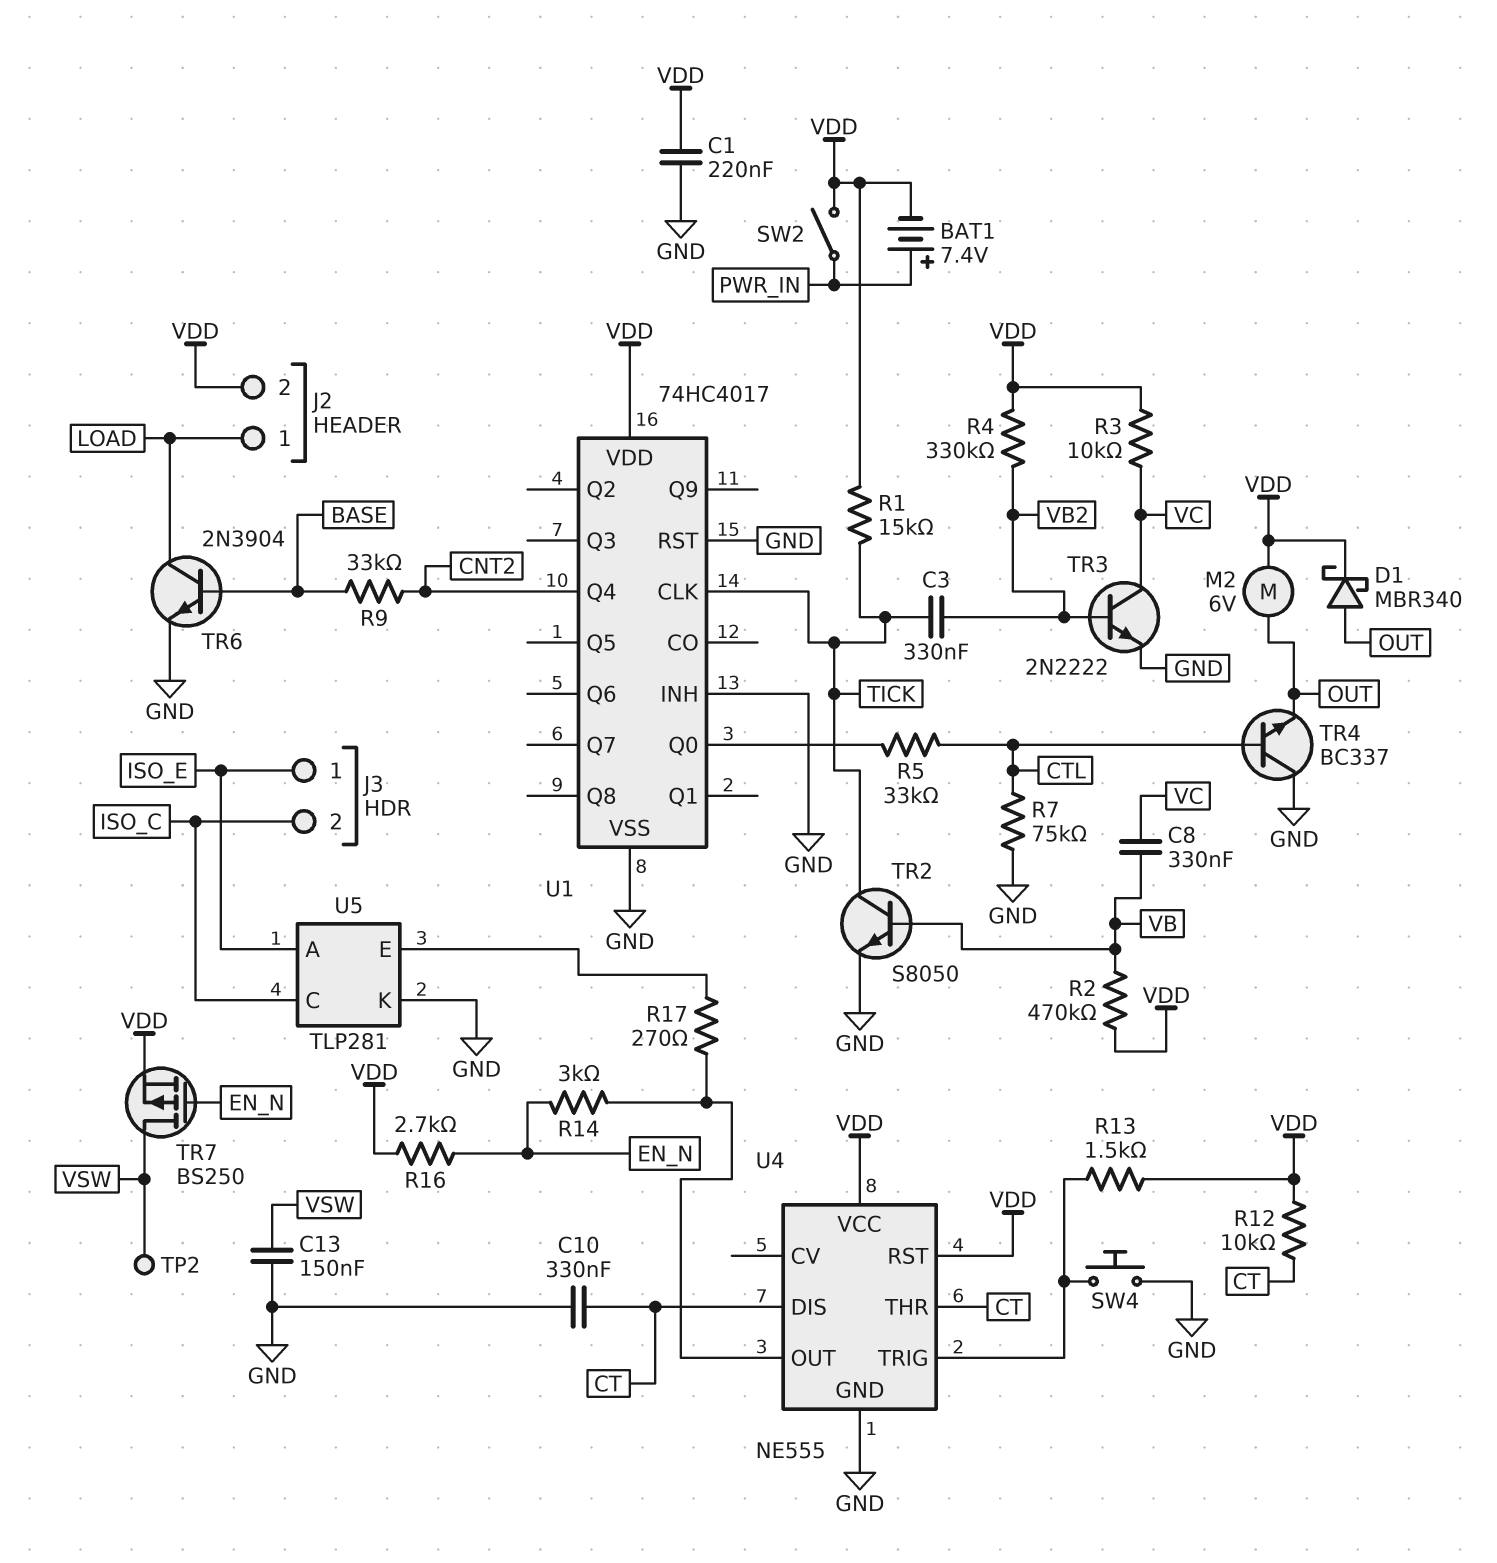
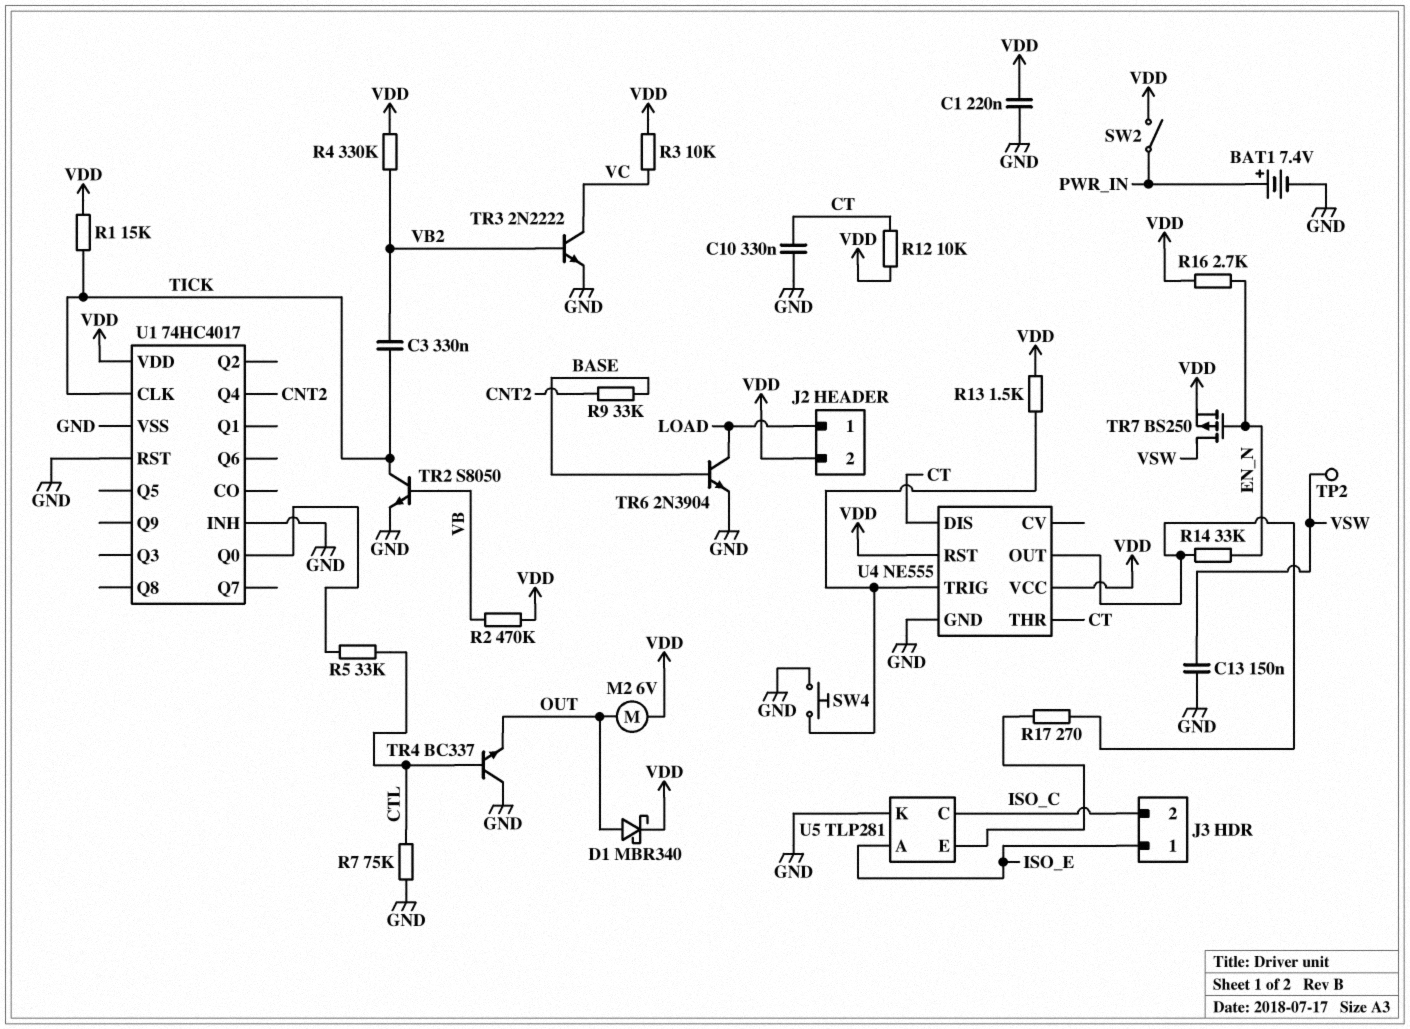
BAT1: 7.4V (plus PWR_IN, minus VDD) -> 7.4V (plus PWR_IN, minus GND)
C8: 330nF (VB, VC) -> none
R14: 3k (EN_N, U4/OUT) -> 33k (EN_N, U4/OUT)

